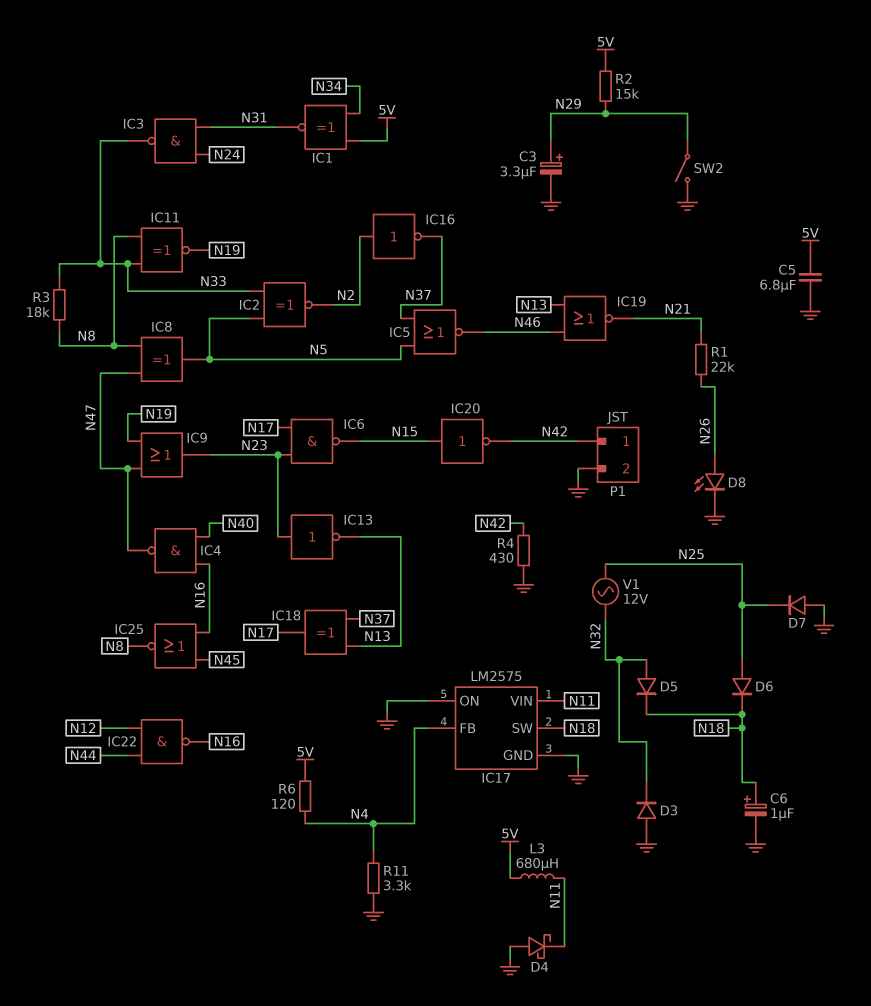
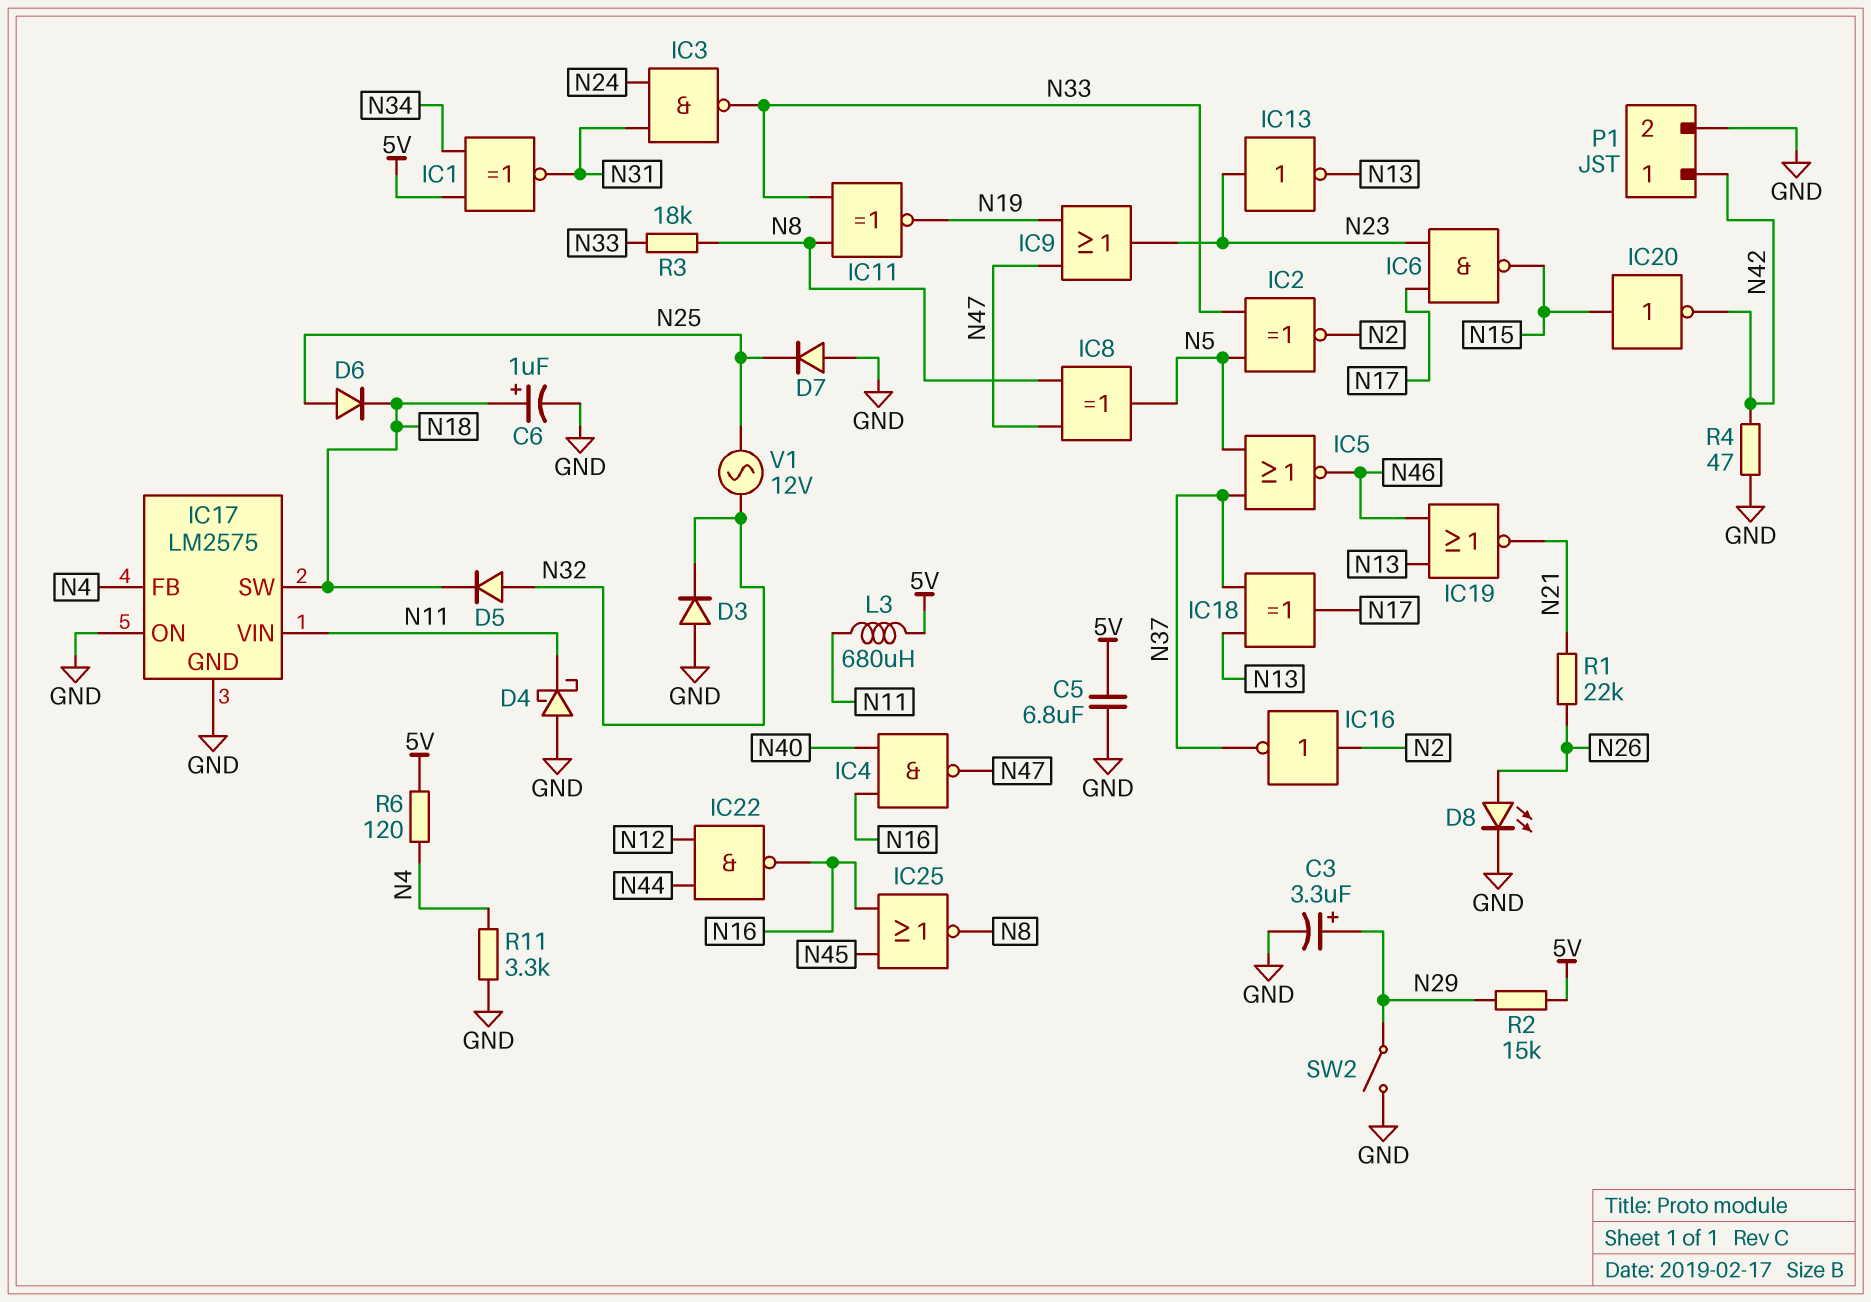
R4: 430 (GND, N42) -> 47 (GND, N42)

